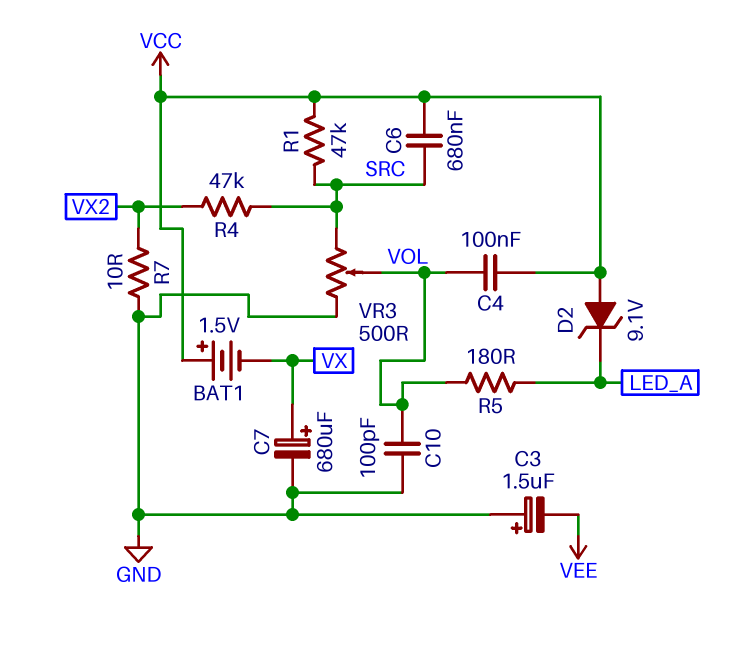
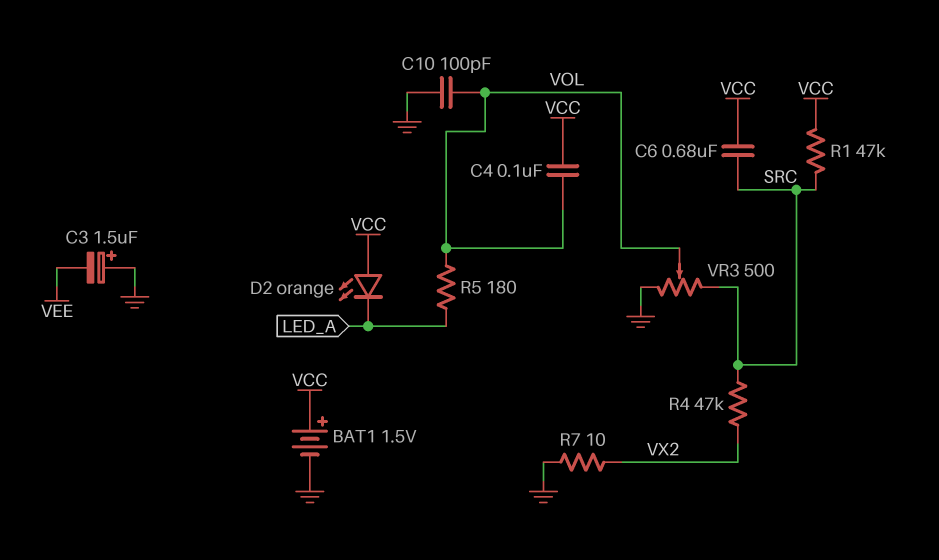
BAT1: 1.5V (plus VCC, minus VX) -> 1.5V (plus VCC, minus GND)
C7: 680uF (plus VX, minus GND) -> none
D2: zener 9.1V (A VCC, K LED_A) -> LED orange (A VCC, K LED_A)

